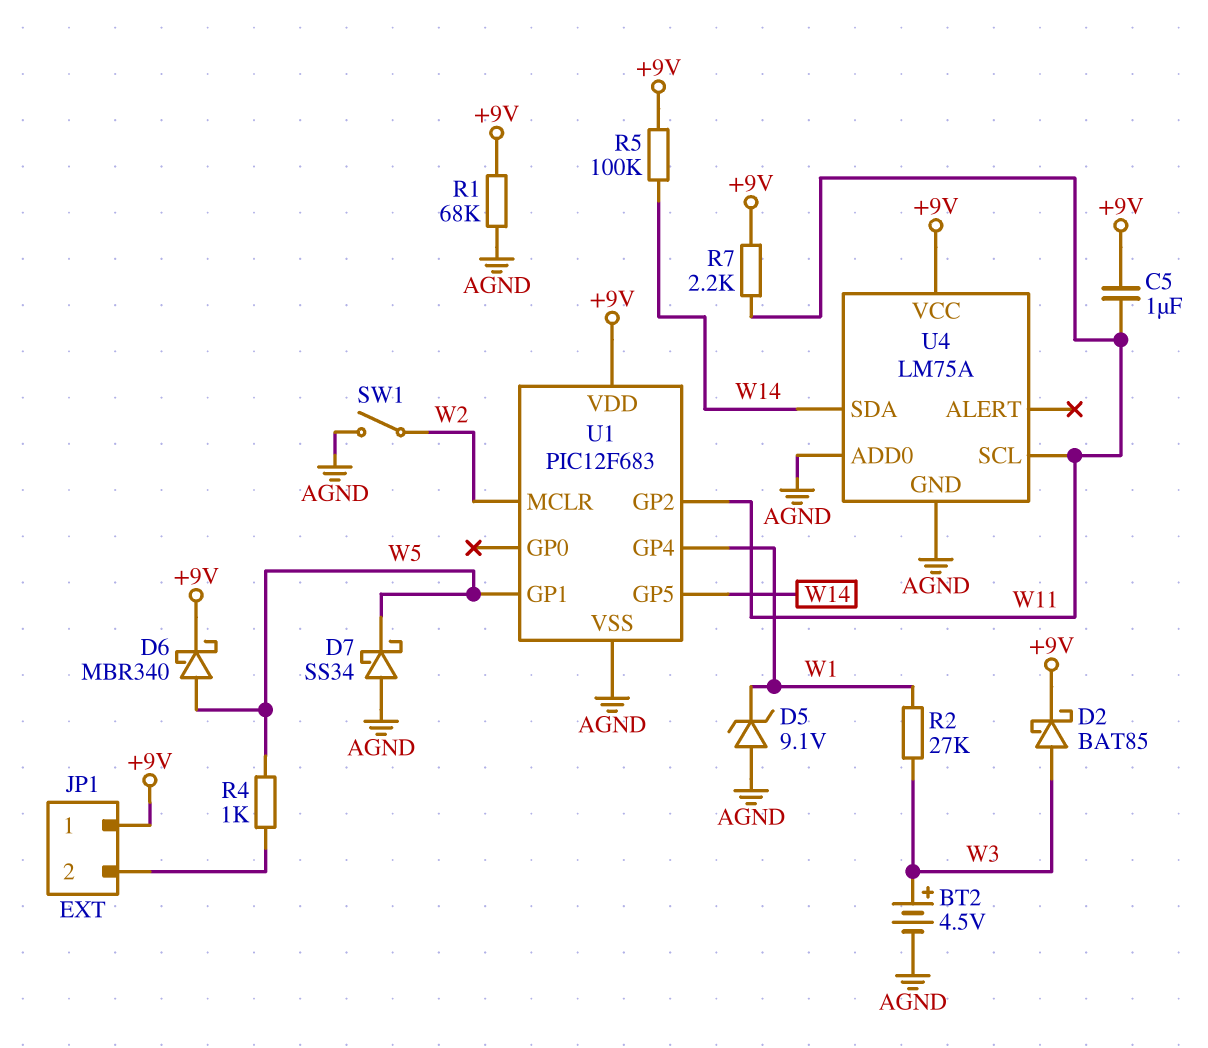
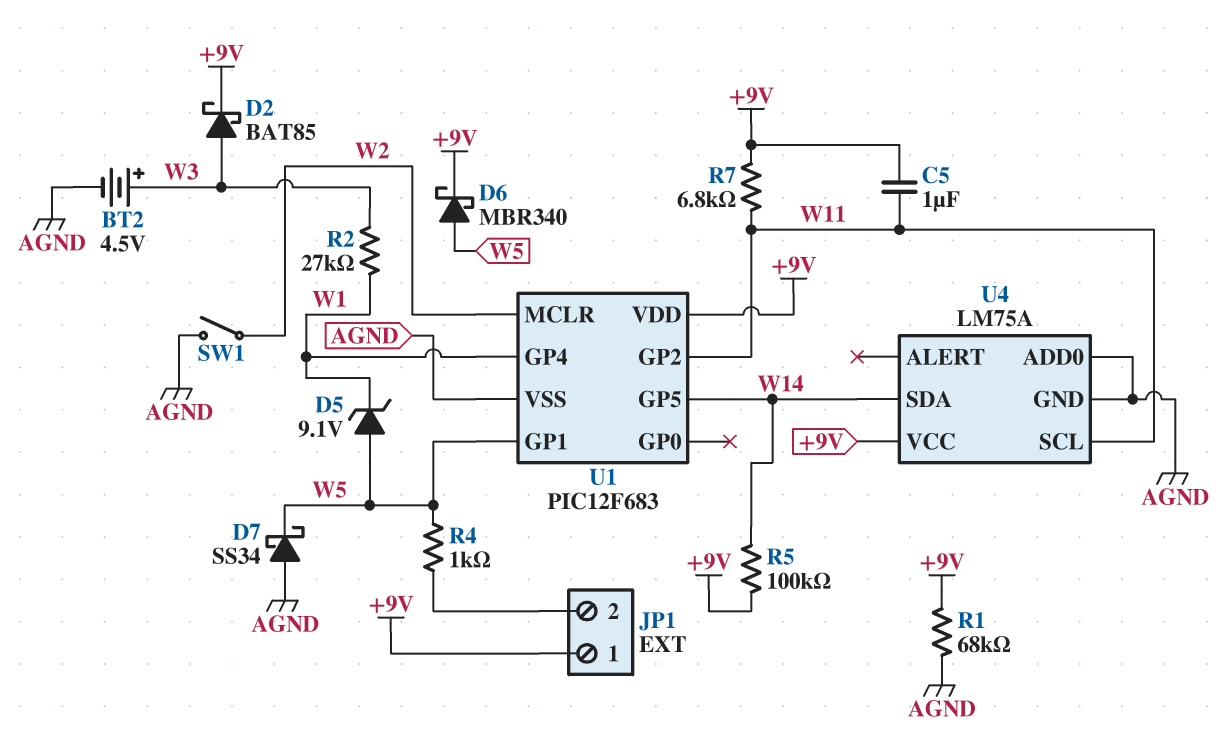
D5: zener 9.1V (A AGND, K W1) -> zener 9.1V (A W5, K W1)
R7: 2.2k (+9V, W11) -> 6.8k (+9V, W11)

